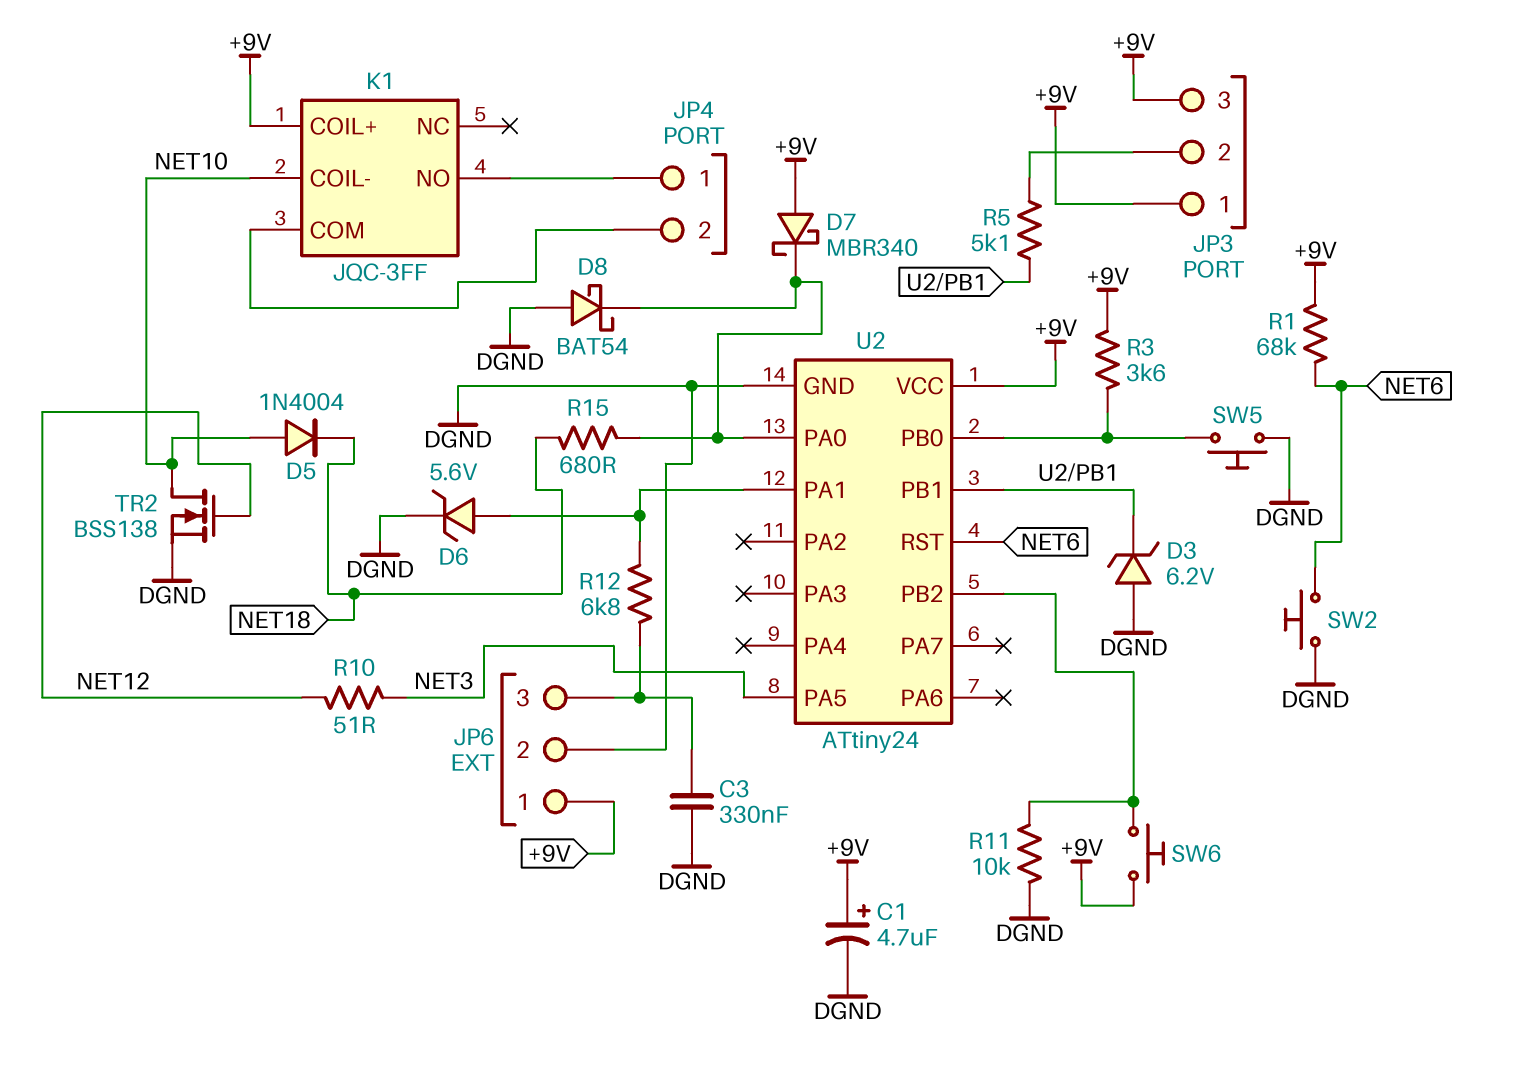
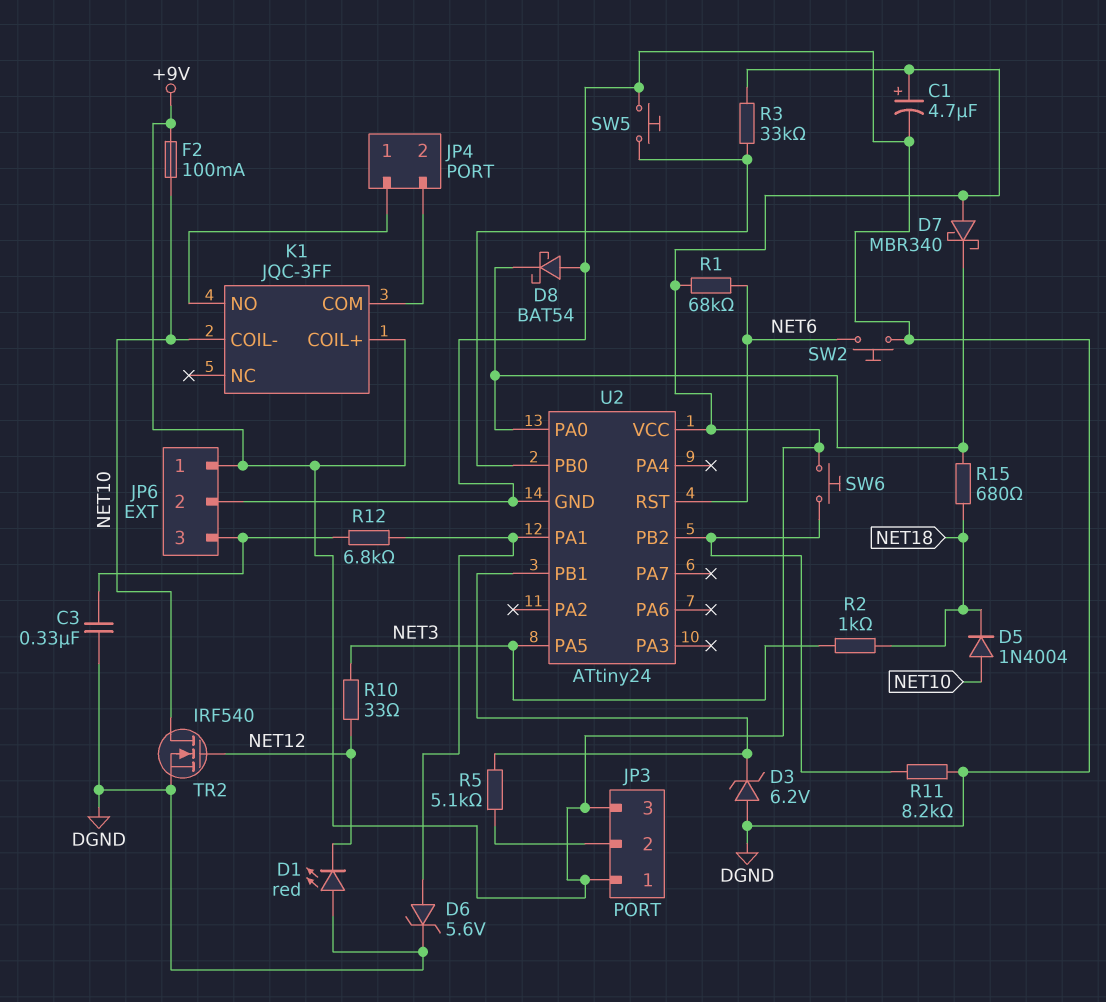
D1: none -> LED red (A DGND, K NET12)
F2: none -> 100mA (+9V, NET10)
R2: none -> 1k (NET3, NET18)
R3: 3.6k (+9V, U2/PB0) -> 33k (+9V, U2/PB0)
R10: 51 (NET3, NET12) -> 33 (NET3, NET12)
R11: 10k (DGND, U2/PB2) -> 8.2k (DGND, U2/PB2)
TR2: NMOS BSS138 (G NET12, D NET10, S DGND) -> NMOS IRF540 (G NET12, D NET10, S DGND)

